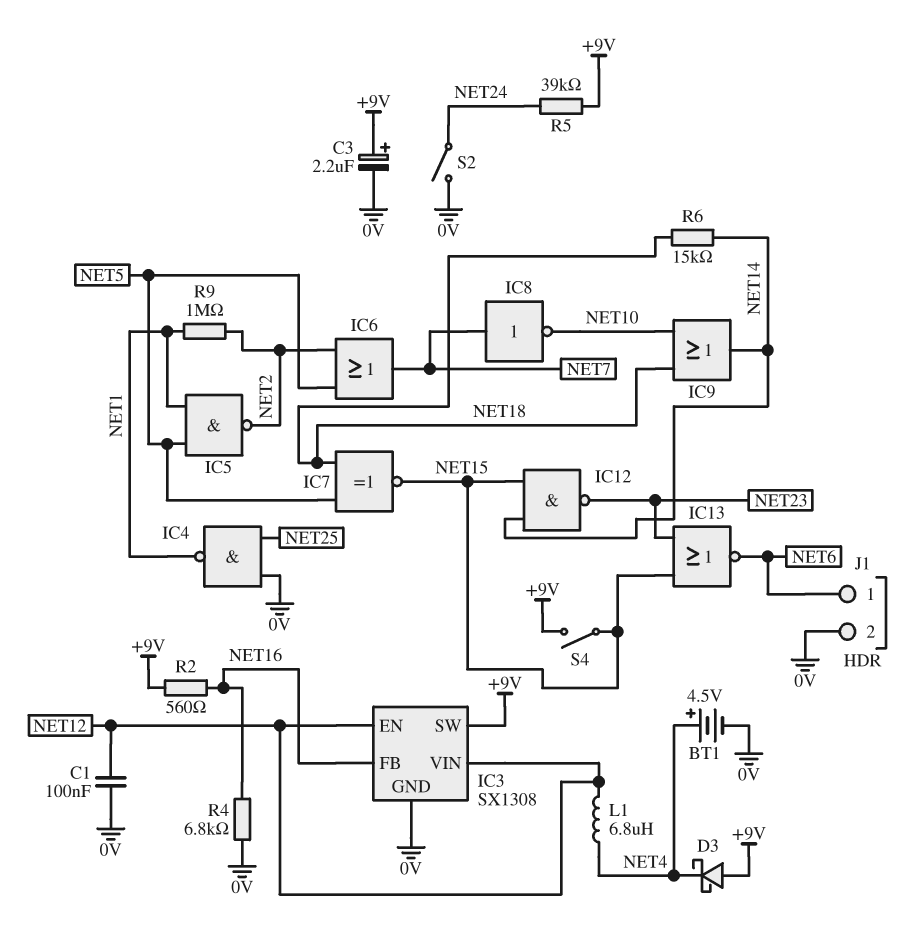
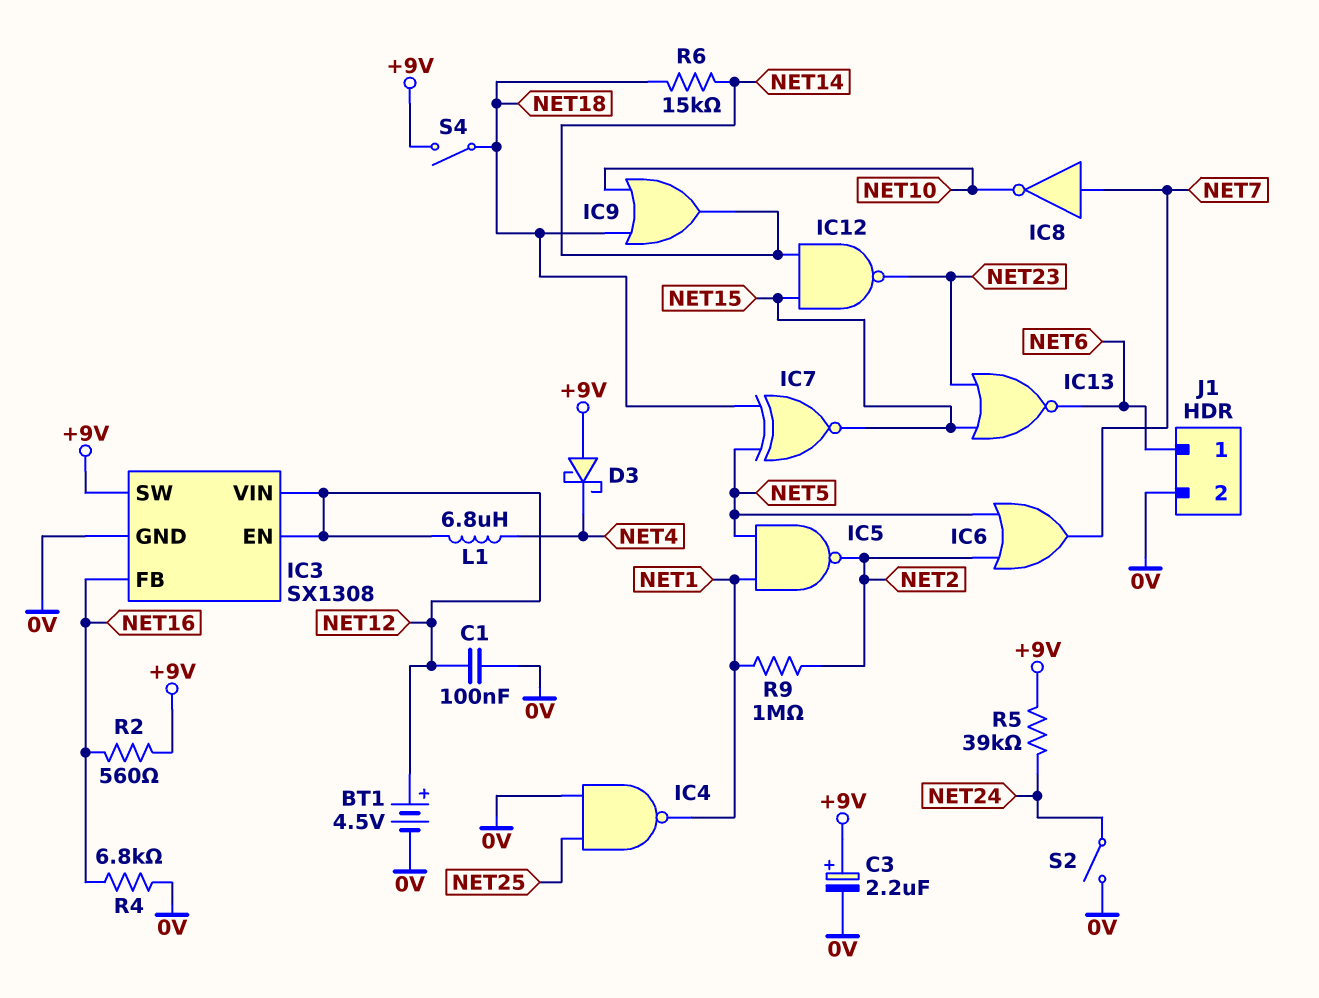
BT1: 4.5V (plus NET4, minus 0V) -> 4.5V (plus NET12, minus 0V)
S4: switch (+9V, NET15) -> switch (+9V, NET18)

